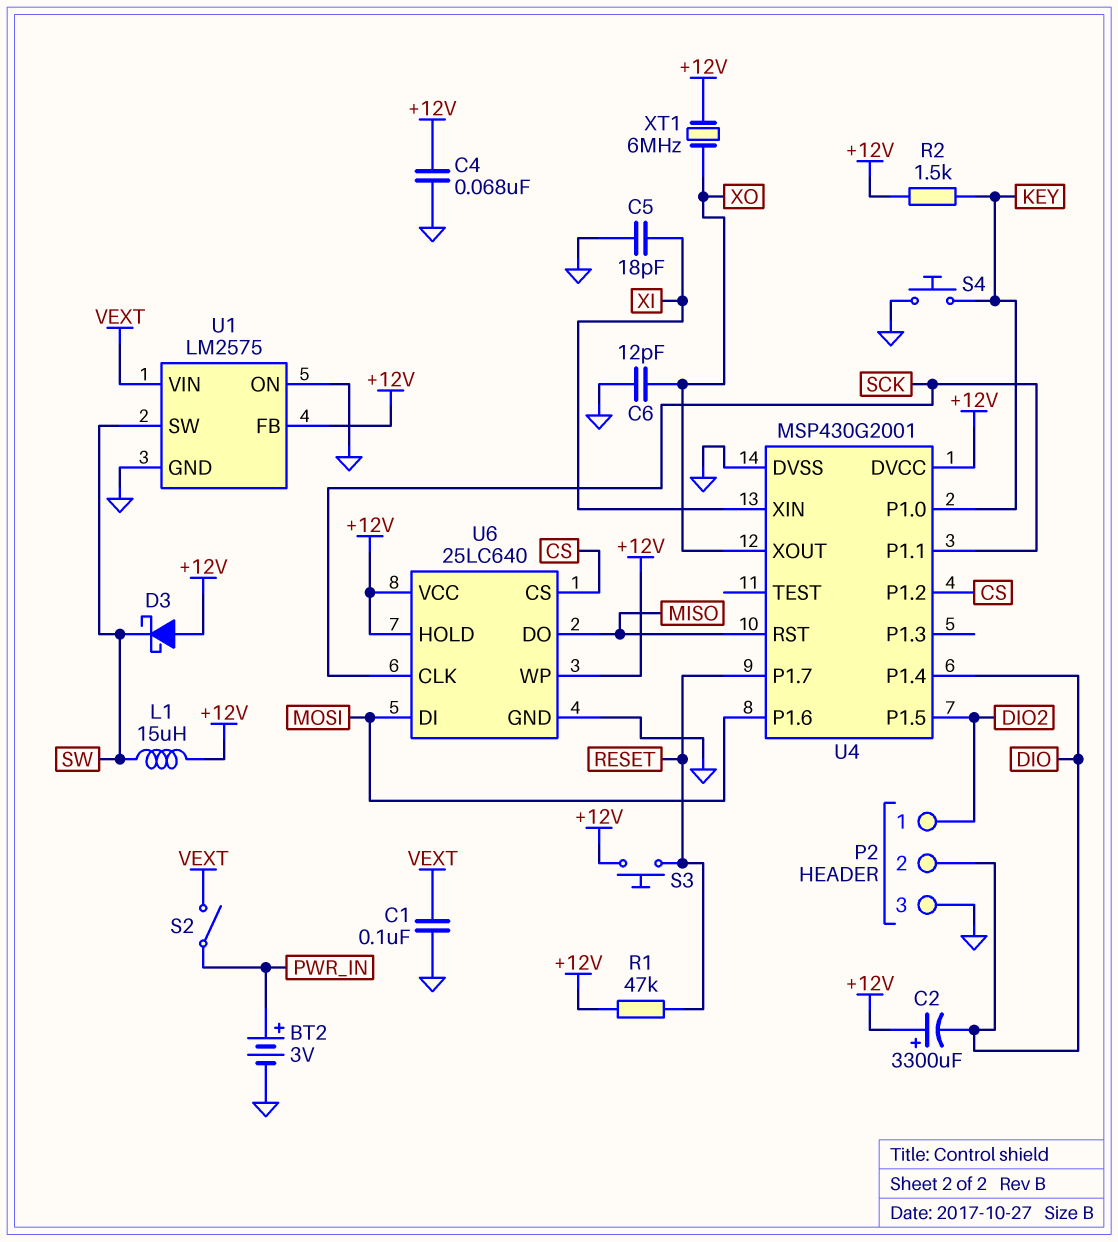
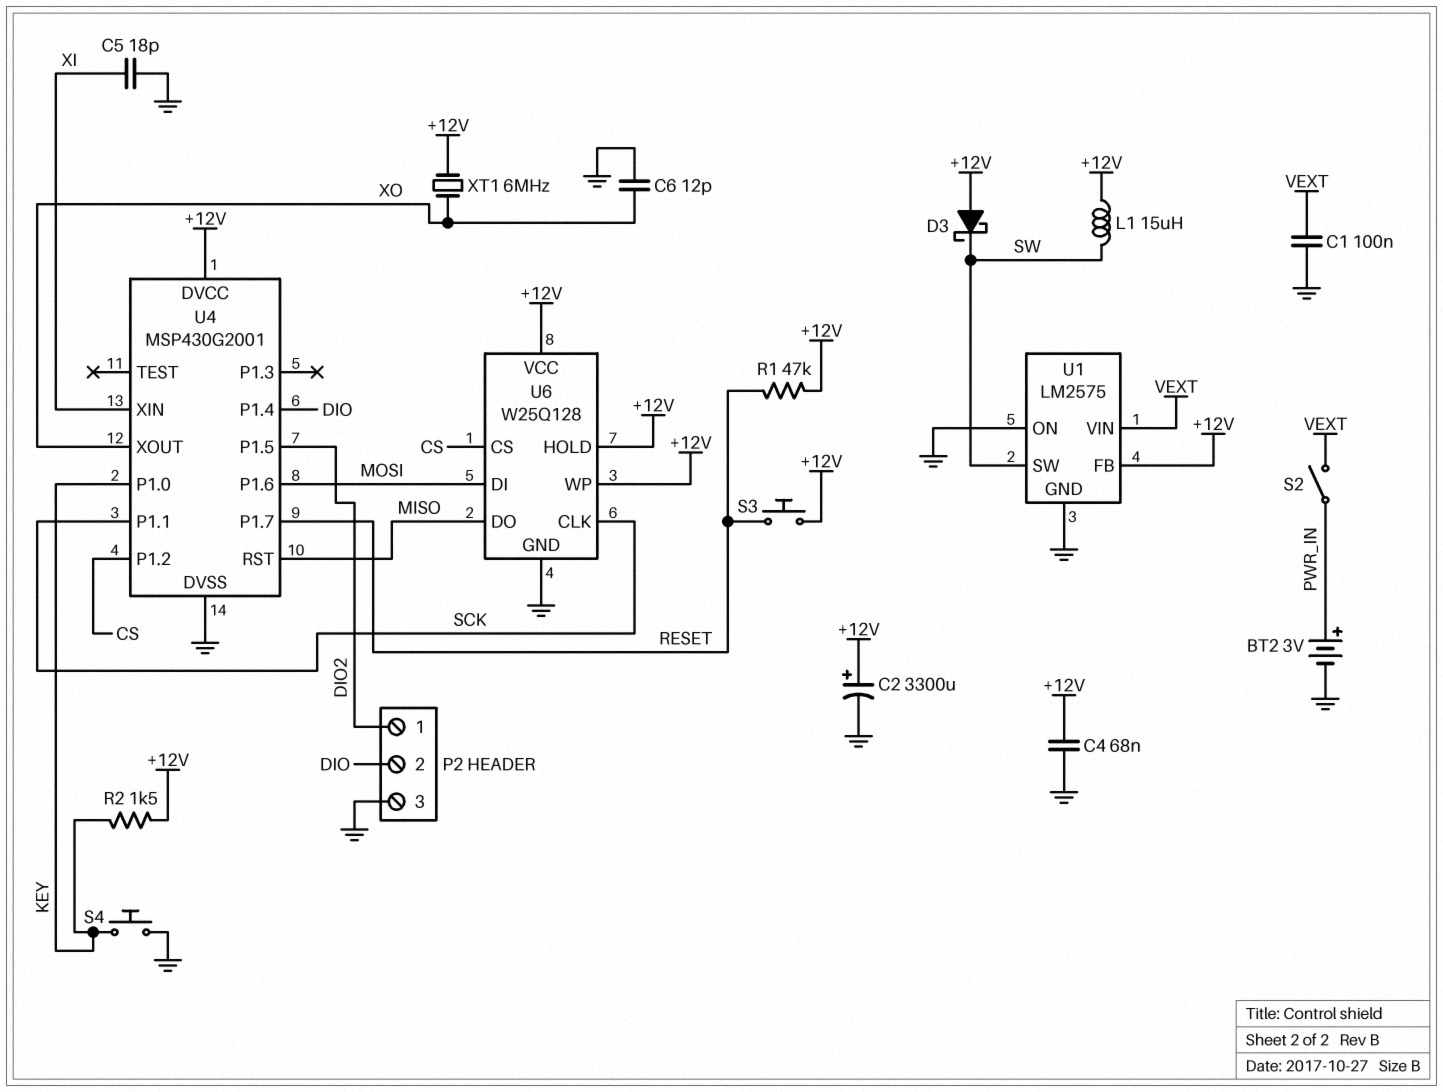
C2: 3300uF (plus +12V, minus DIO) -> 3300uF (plus +12V, minus GND)
U6: 25LC640 -> W25Q128

